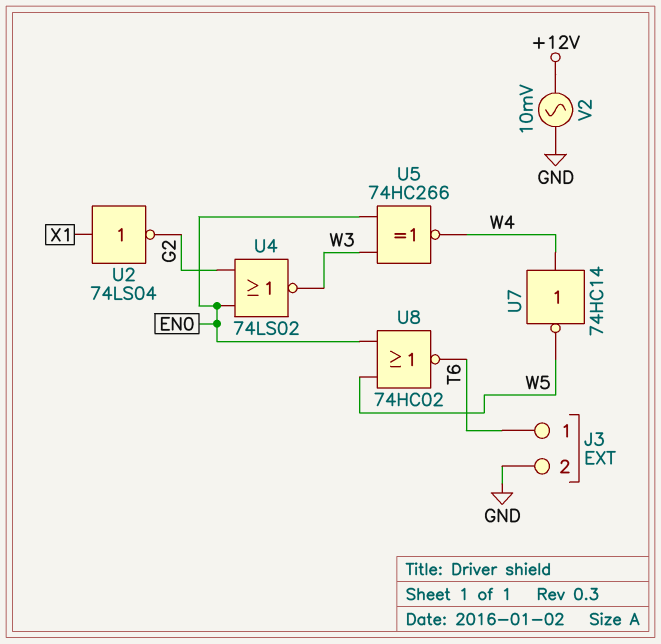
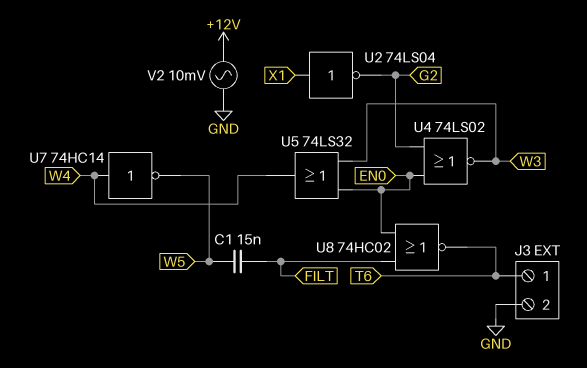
C1: none -> 15nF (FILT, W5)
U5: XNOR 74HC266 (in EN0, in W3, out W4) -> OR 74LS32 (in EN0, in W3, out W4)
U8: NOR 74HC02 (in EN0, in W5, out T6) -> NOR 74HC02 (in EN0, in FILT, out T6)

